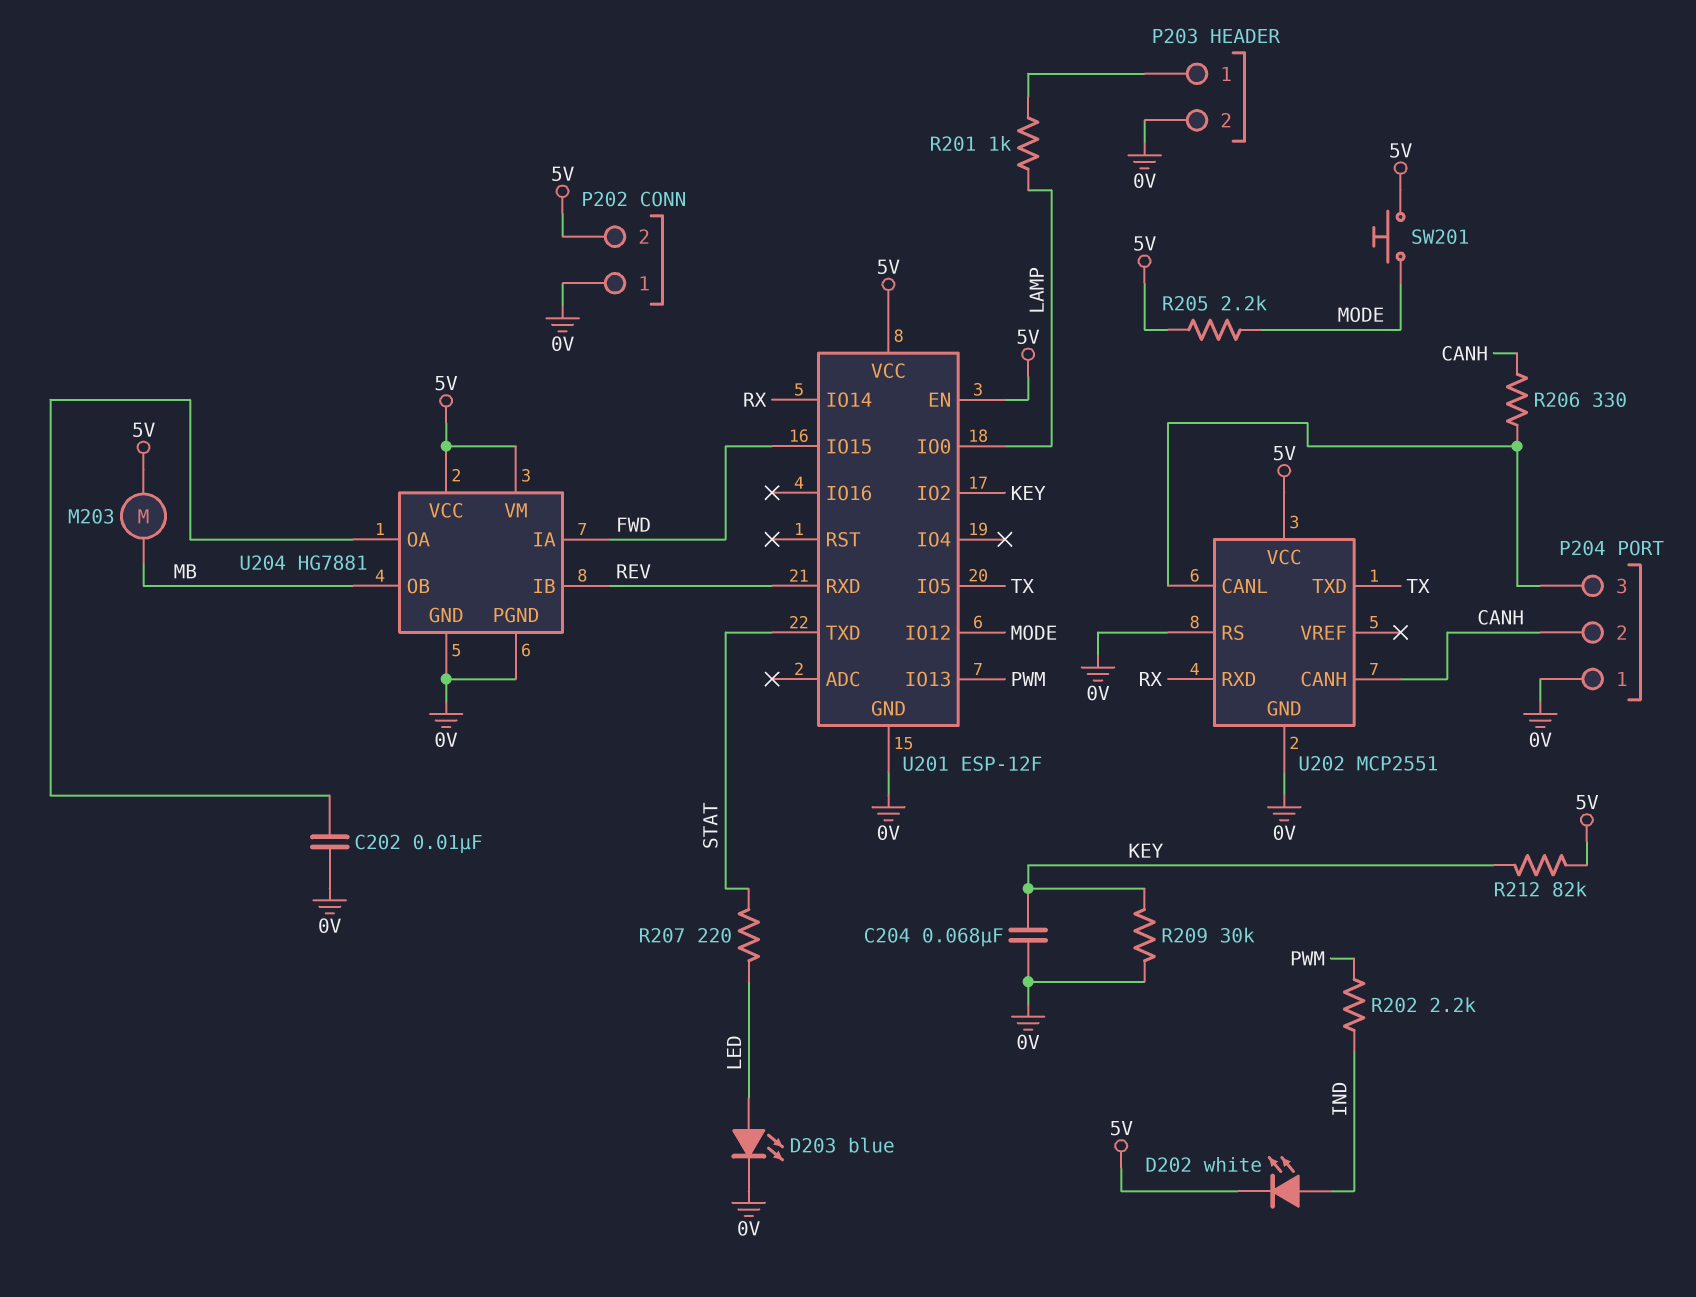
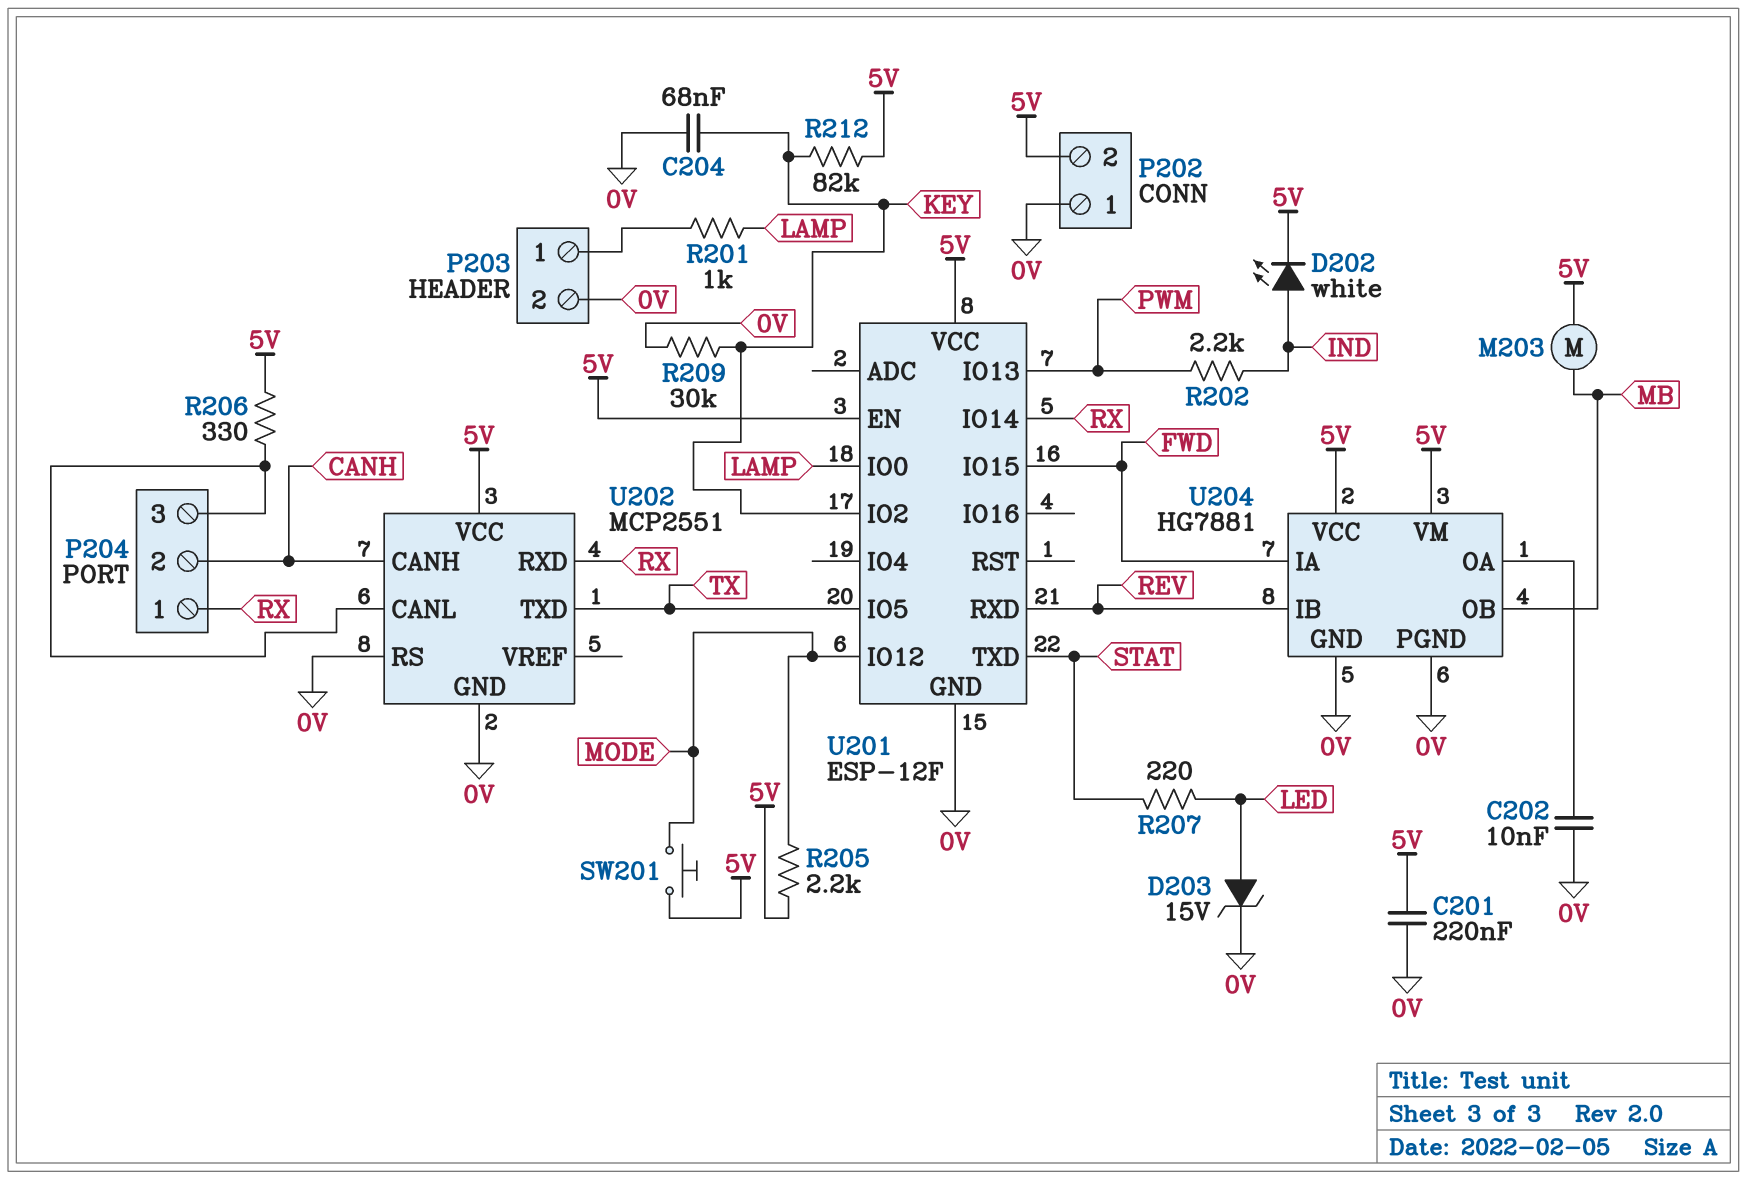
C201: none -> 220nF (0V, 5V)
D203: LED blue (A LED, K 0V) -> zener 15V (A LED, K 0V)
P204 pin 1: 0V -> RX
R206: 330 (CANH, P204/3) -> 330 (5V, P204/3)

